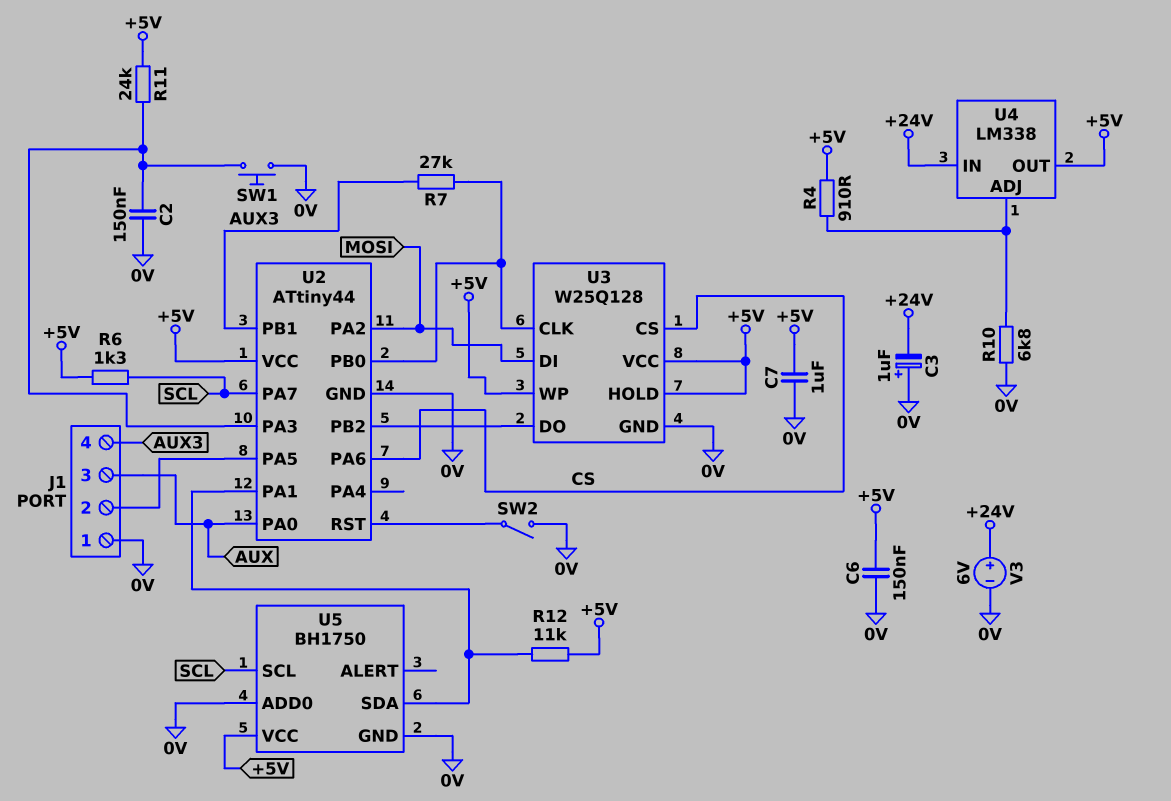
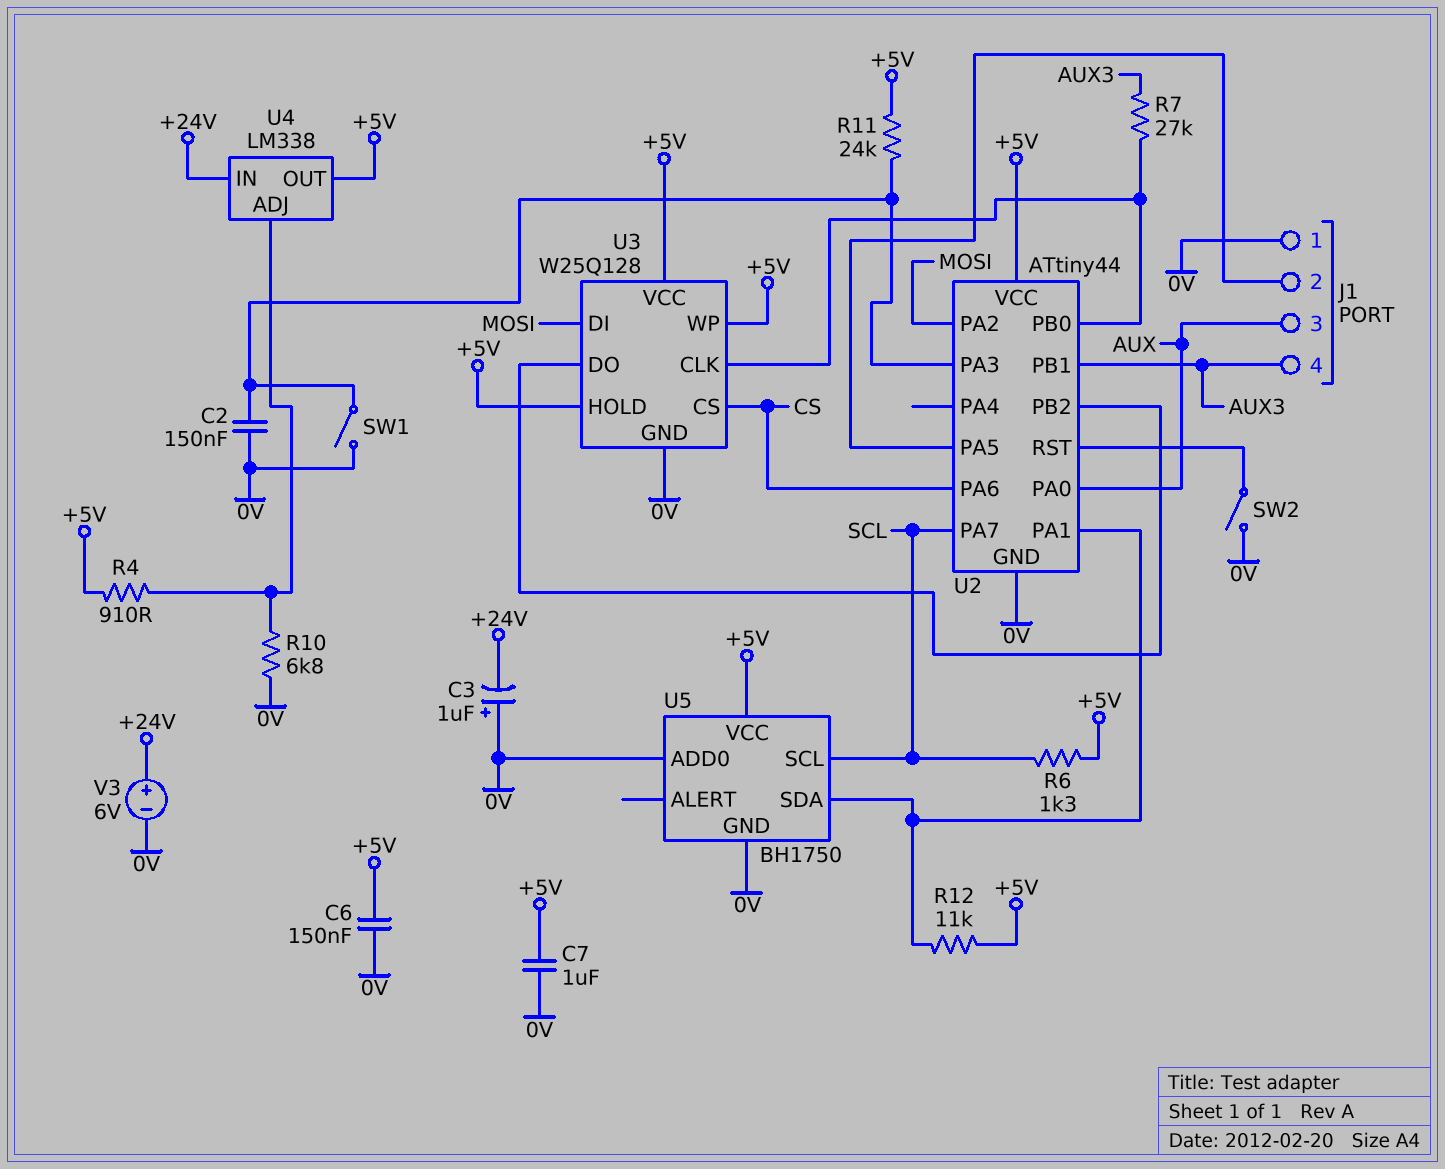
SW1: button (0V, U2/PA3) -> switch (0V, U2/PA3)

